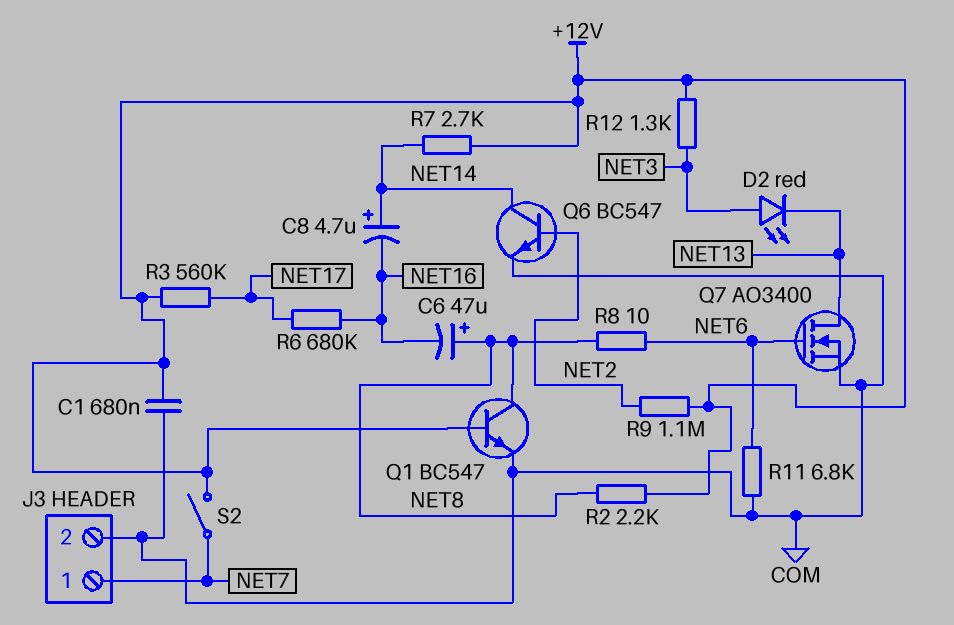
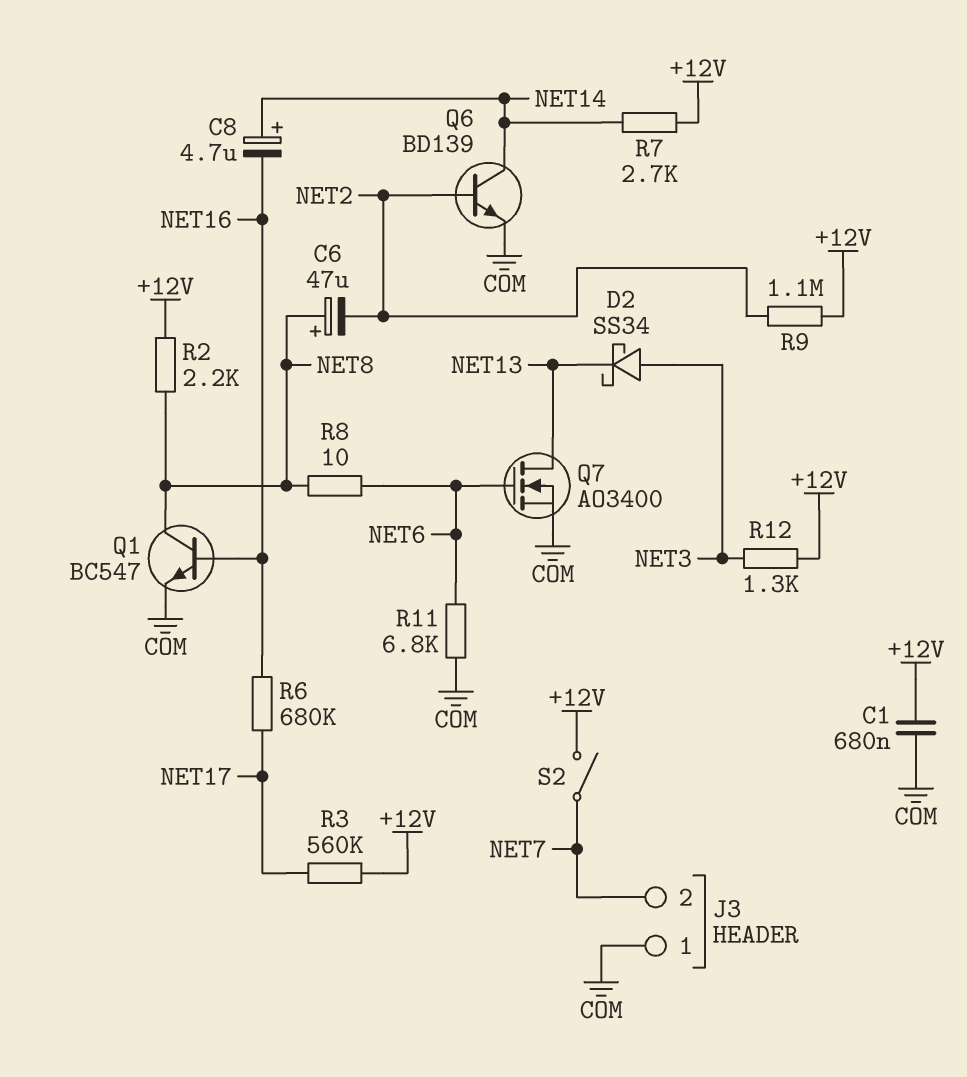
C6: 47uF (plus NET8, minus NET16) -> 47uF (plus NET8, minus NET2)
D2: LED red (A NET3, K NET13) -> schottky SS34 (A NET3, K NET13)
J3 pin 1: NET7 -> COM
J3 pin 2: COM -> NET7
Q1: NPN BC547 (B +12V, C NET8, E COM) -> NPN BC547 (B NET16, C NET8, E COM)
Q6: NPN BC547 (B NET2, C NET14, E COM) -> NPN BD139 (B NET2, C NET14, E COM)

